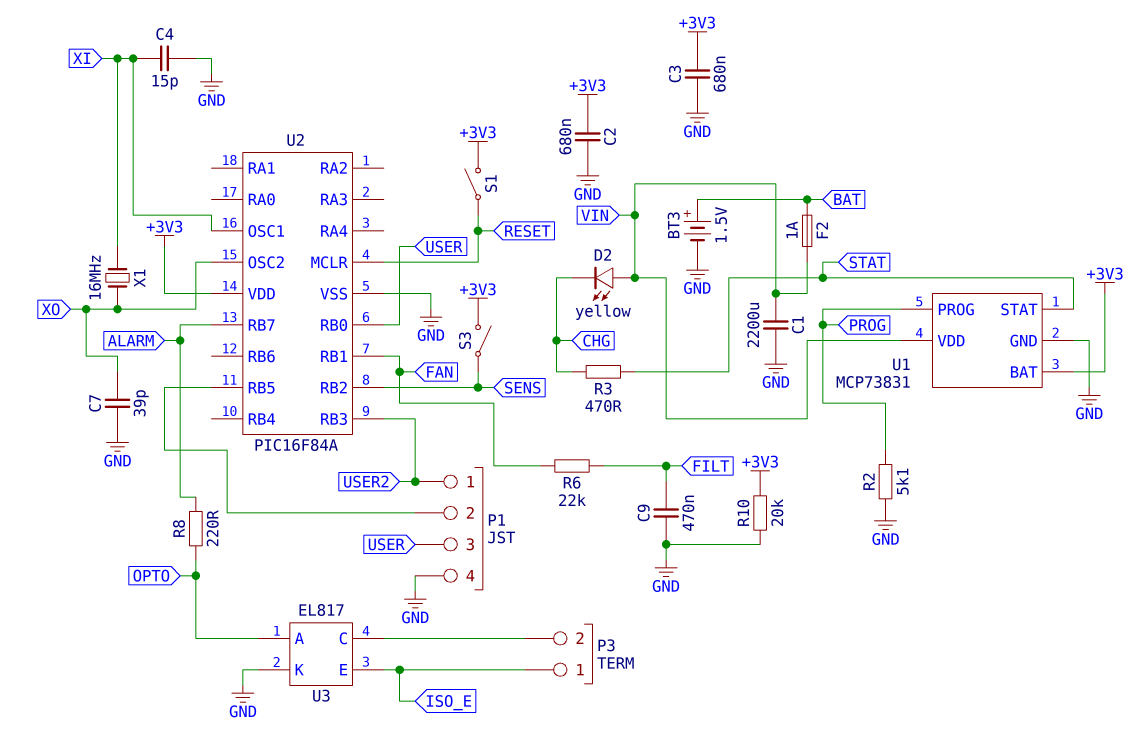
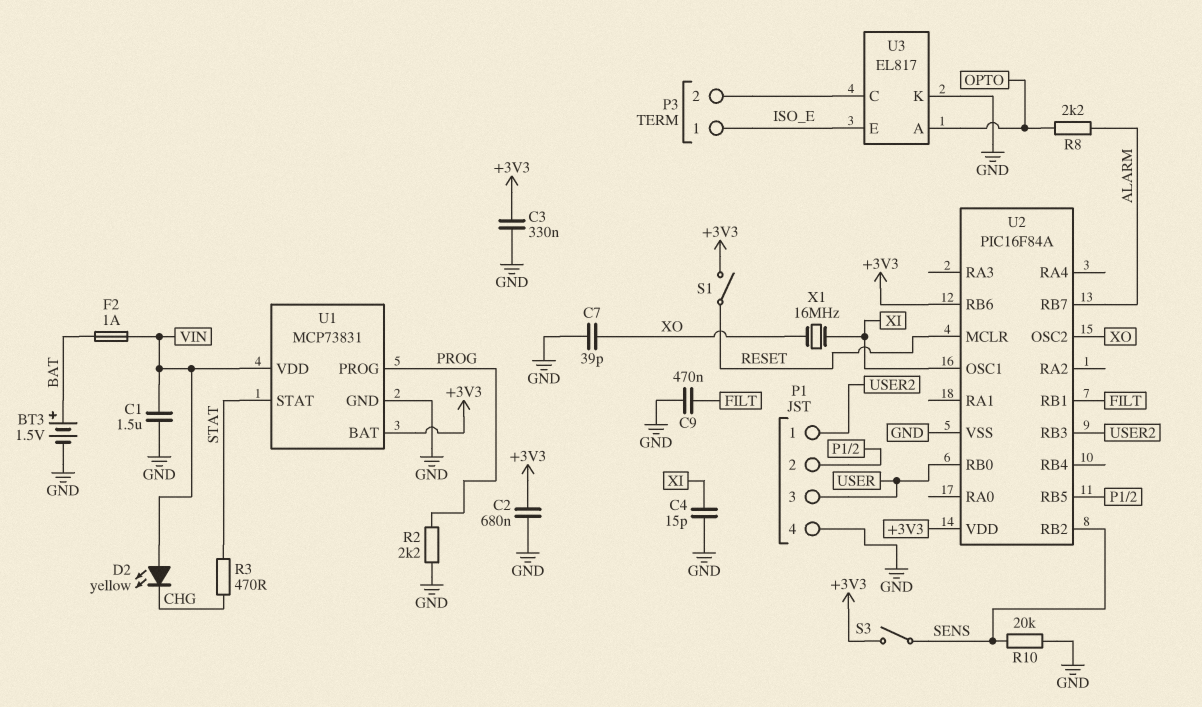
C1: 2200uF (GND, VIN) -> 1.5uF (GND, VIN)
C3: 680nF (+3V3, GND) -> 330nF (+3V3, GND)
R2: 5.1k (GND, PROG) -> 2.2k (GND, PROG)
R6: 22k (FAN, FILT) -> none
R8: 220 (ALARM, OPTO) -> 2.2k (ALARM, OPTO)
R10: 20k (+3V3, GND) -> 20k (GND, SENS)
U2 pin RB1: FAN -> FILT
U2 pin RB6: none -> +3V3

